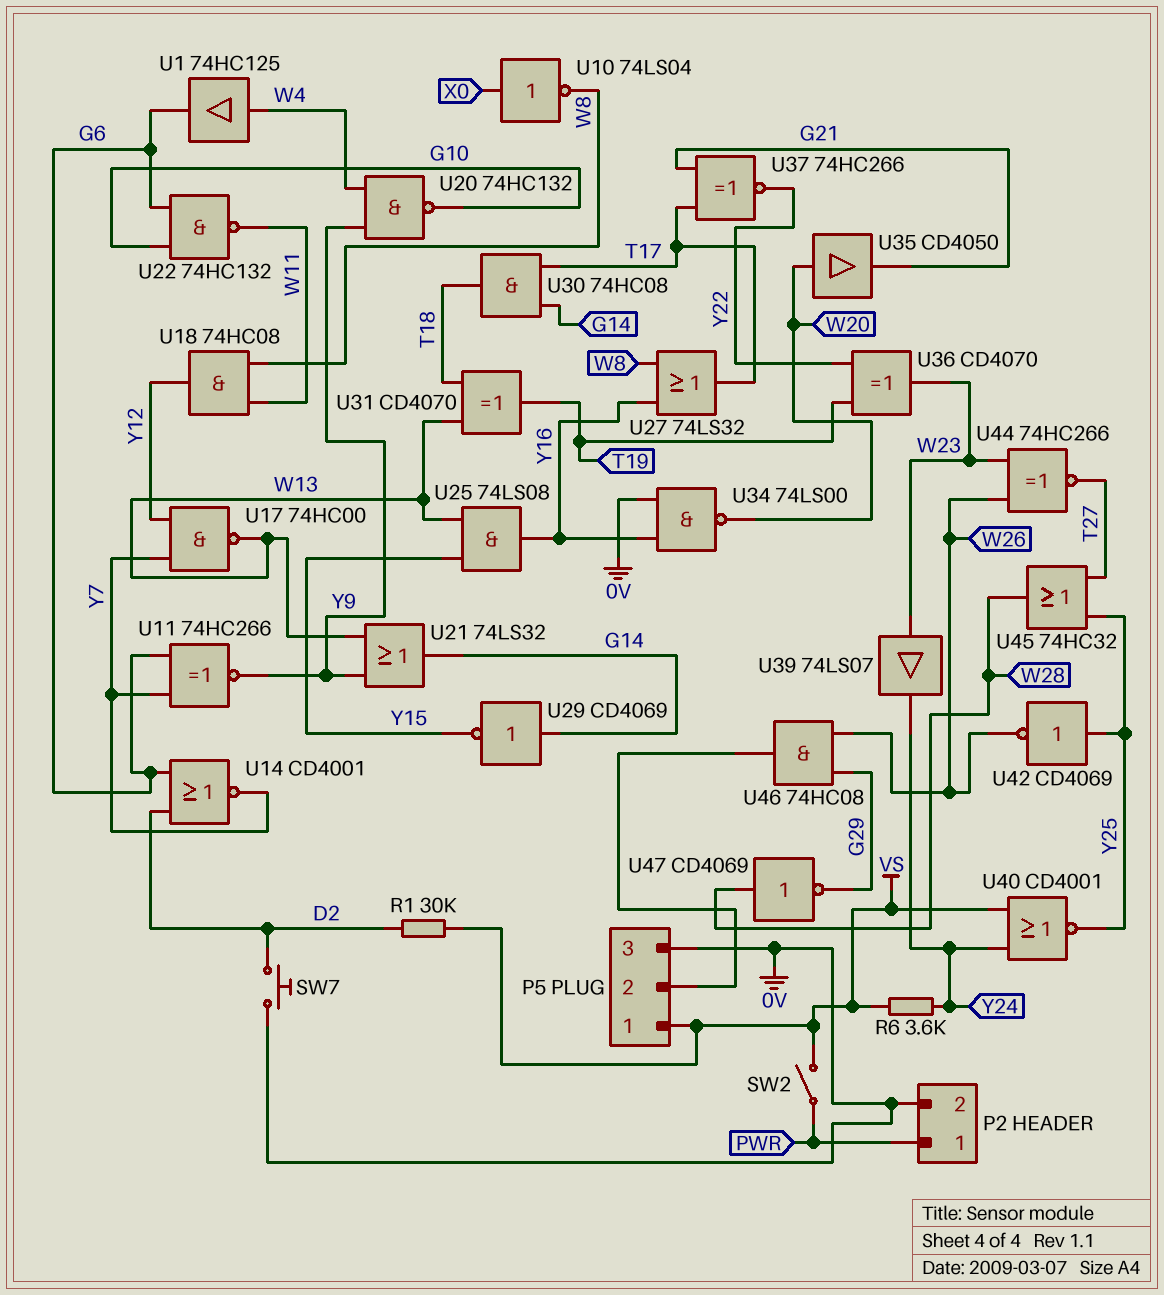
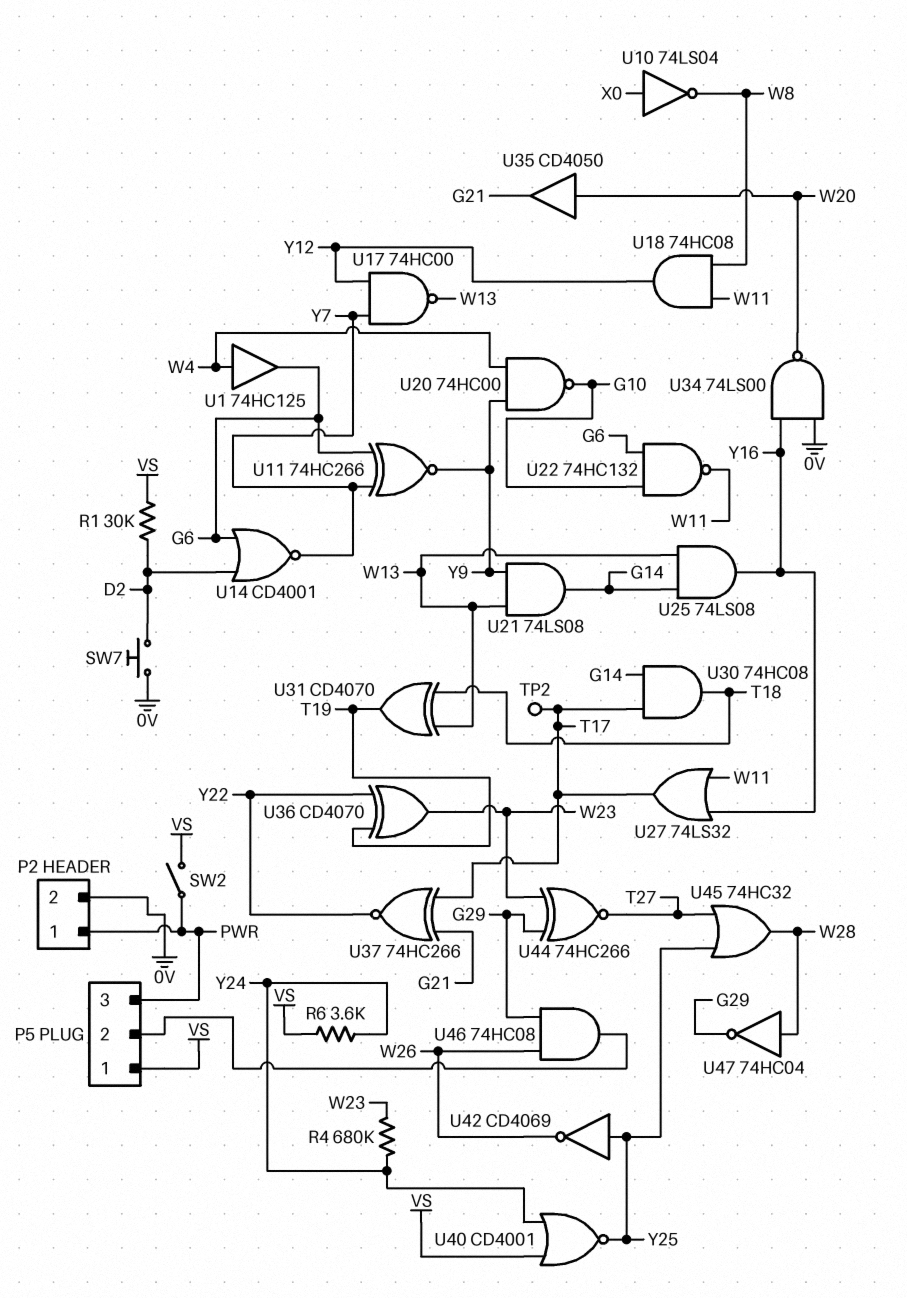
P5 pin 3: 0V -> PWR
R4: none -> 680k (W23, Y24)
TP2: none -> test point (T17)
U20: NAND 74HC132 (in W4, in Y9, out G10) -> NAND 74HC00 (in W4, in Y9, out G10)
U21: OR 74LS32 (in W13, in Y9, out G14) -> AND 74LS08 (in W13, in Y9, out G14)
U25: AND 74LS08 (in W13, in Y15, out Y16) -> AND 74LS08 (in G14, in W13, out Y16)
U27: OR 74LS32 (in W8, in Y16, out T17) -> OR 74LS32 (in W11, in Y16, out T17)
U29: NOT CD4069 (in G14, out Y15) -> none
U39: buffer 74LS07 (in W23, out Y24) -> none
U44: XNOR 74HC266 (in W23, in W26, out T27) -> XNOR 74HC266 (in G29, in W23, out T27)
U47: NOT CD4069 (in W28, out G29) -> NOT 74HC04 (in W28, out G29)

